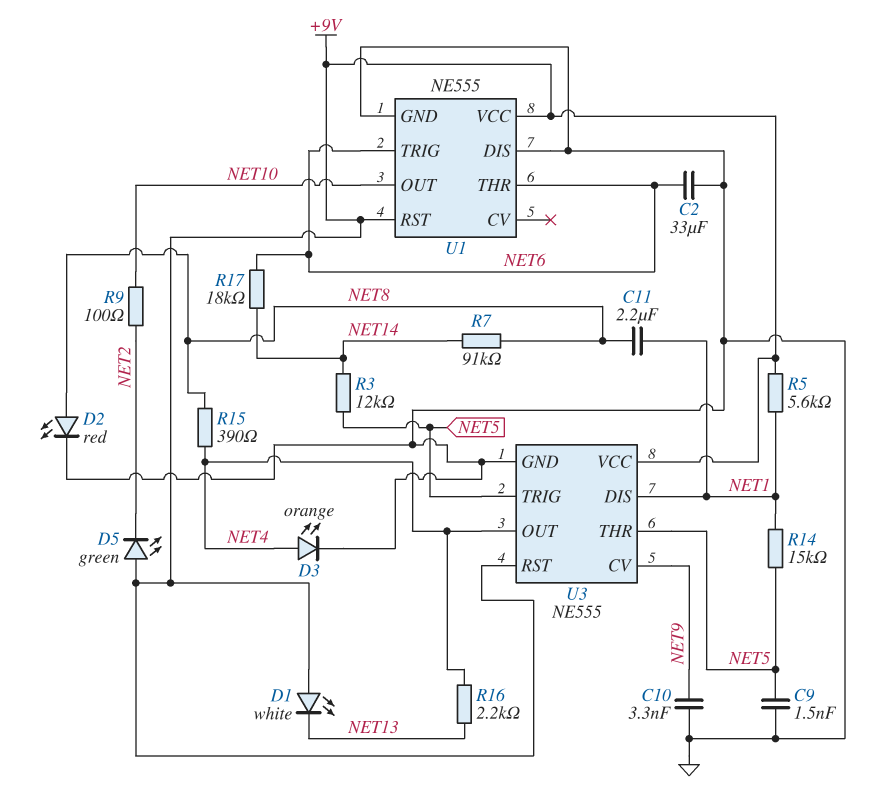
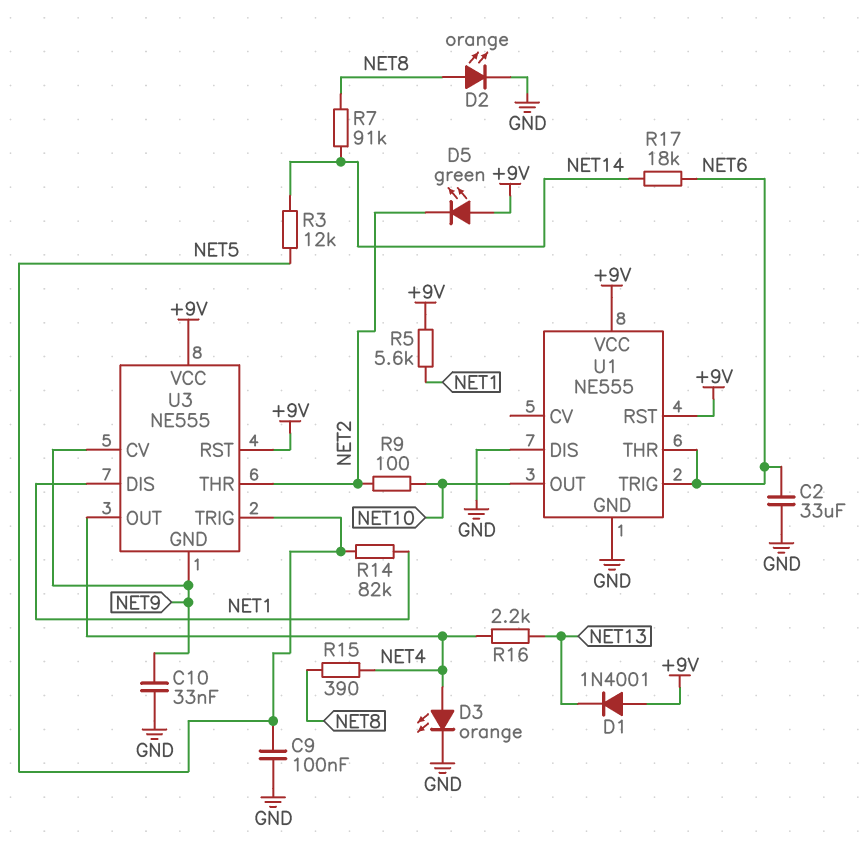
C9: 1.5nF (GND, NET5) -> 100nF (GND, NET5)
C10: 3.3nF (GND, NET9) -> 33nF (GND, NET9)
C11: 2.2uF (NET1, NET8) -> none
D1: LED white (A +9V, K NET13) -> diode 1N4001 (A +9V, K NET13)
D2: LED red (A NET8, K GND) -> LED orange (A NET8, K GND)
R14: 15k (NET1, NET5) -> 82k (NET1, NET5)
U3 pin GND: GND -> NET9
U3 pin THR: NET5 -> NET2

